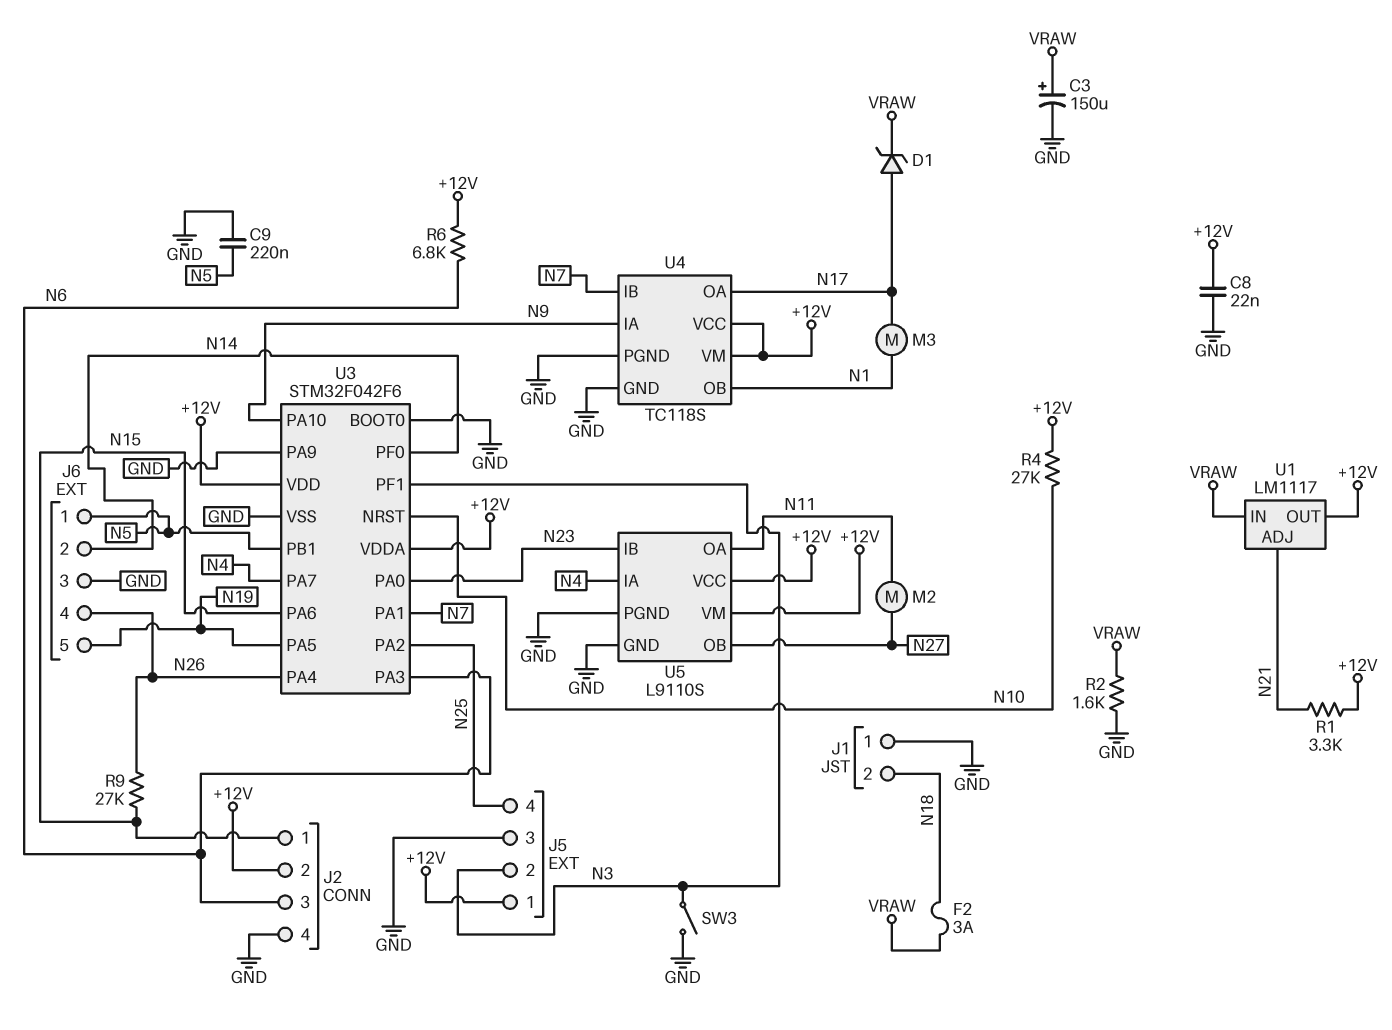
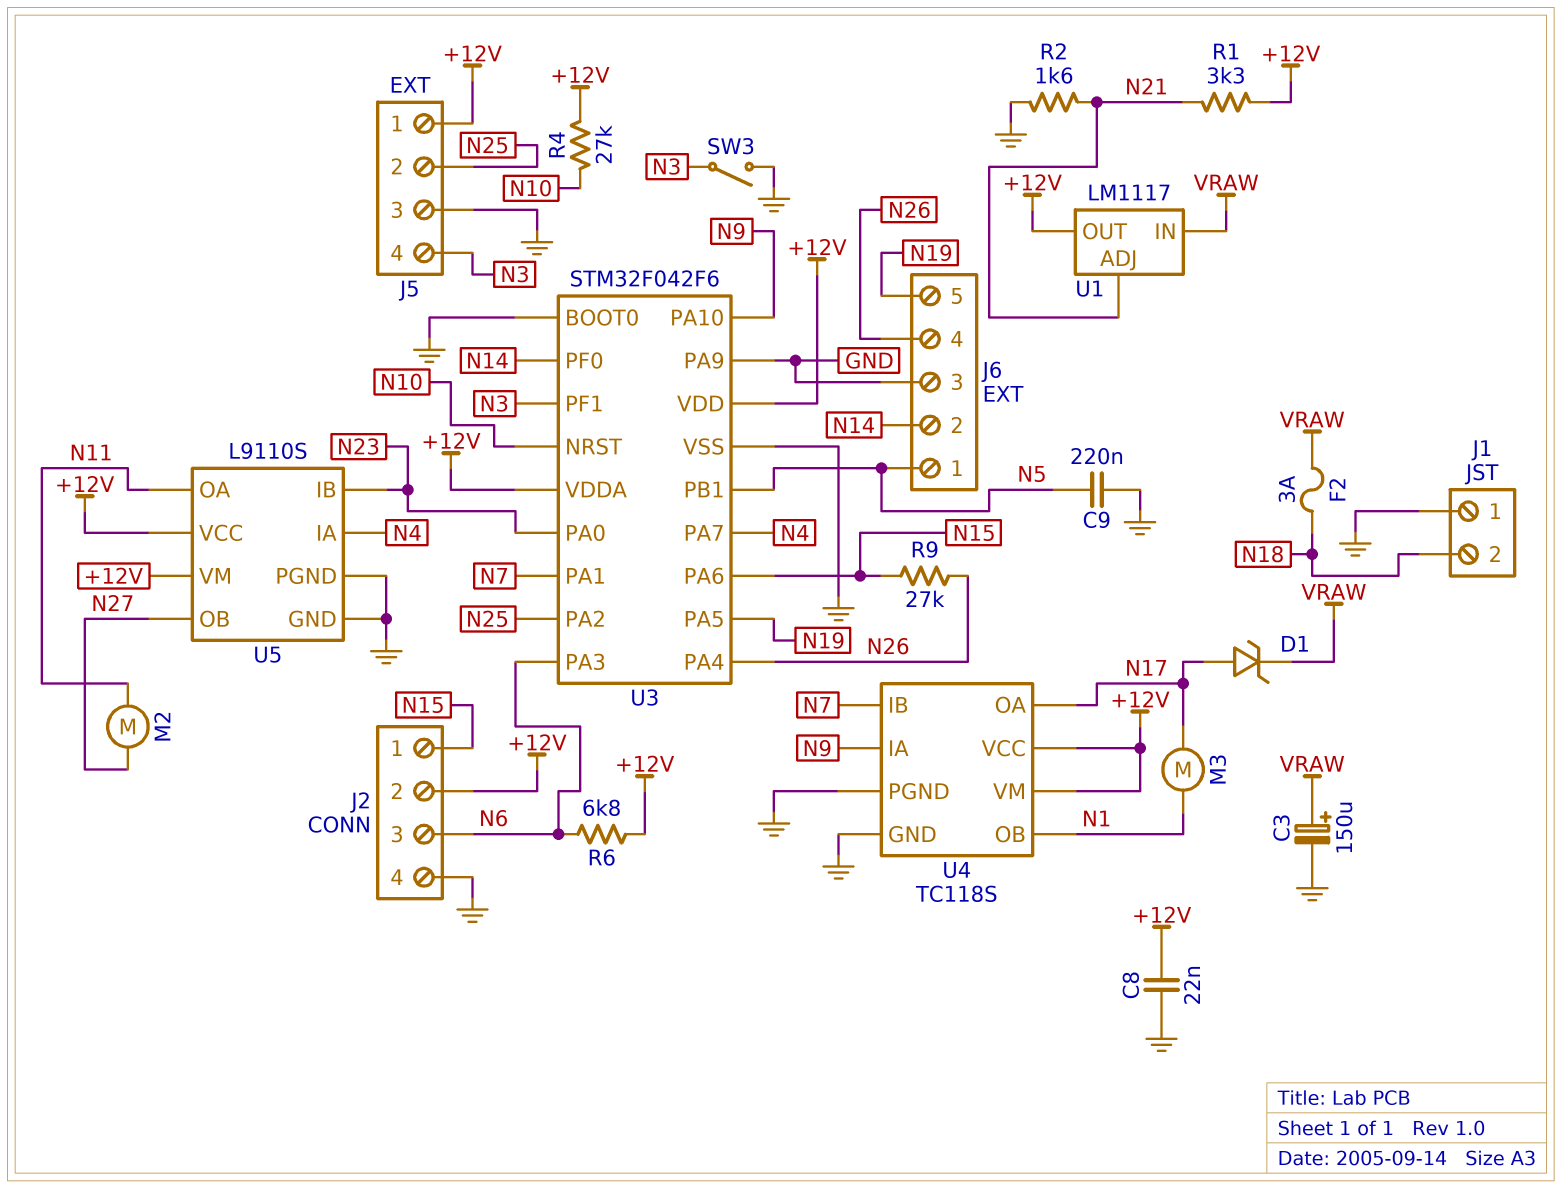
J5 pin 2: N3 -> N25
J5 pin 4: N25 -> N3
R2: 1.6k (GND, VRAW) -> 1.6k (GND, N21)

